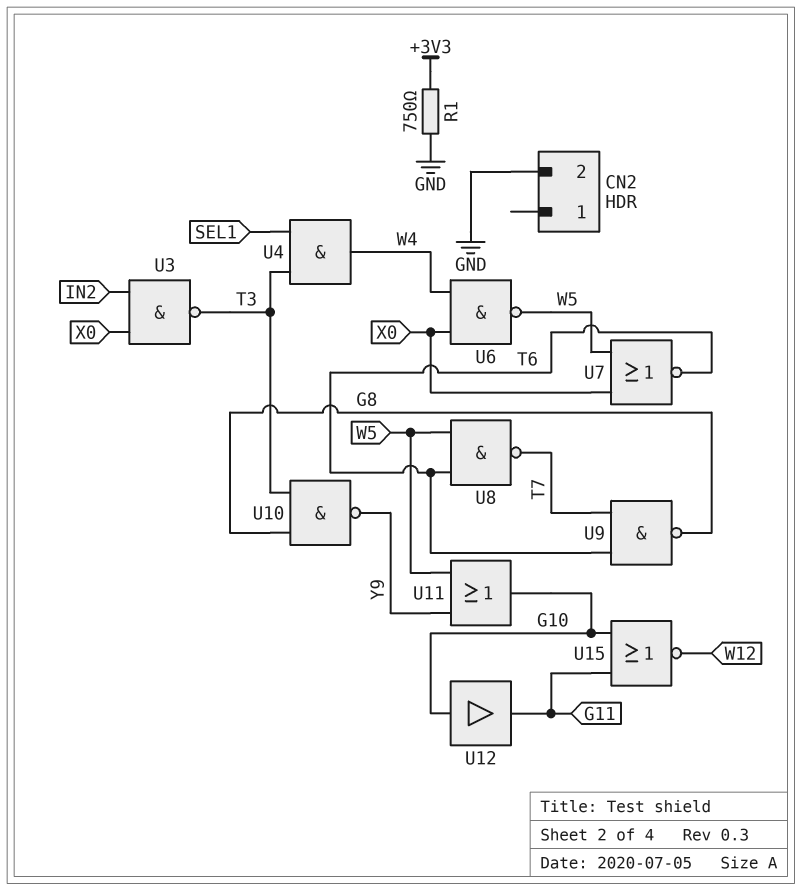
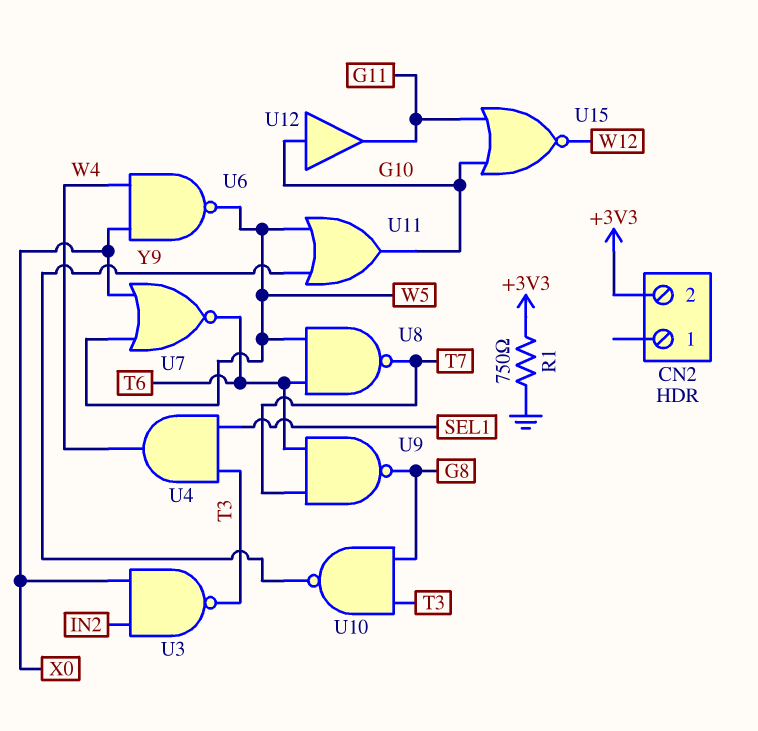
CN2 pin 2: GND -> +3V3

